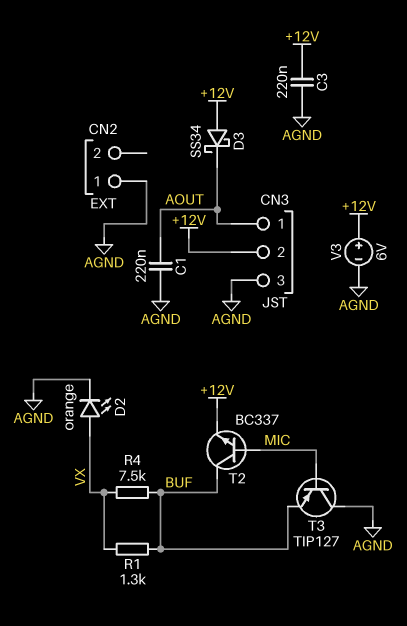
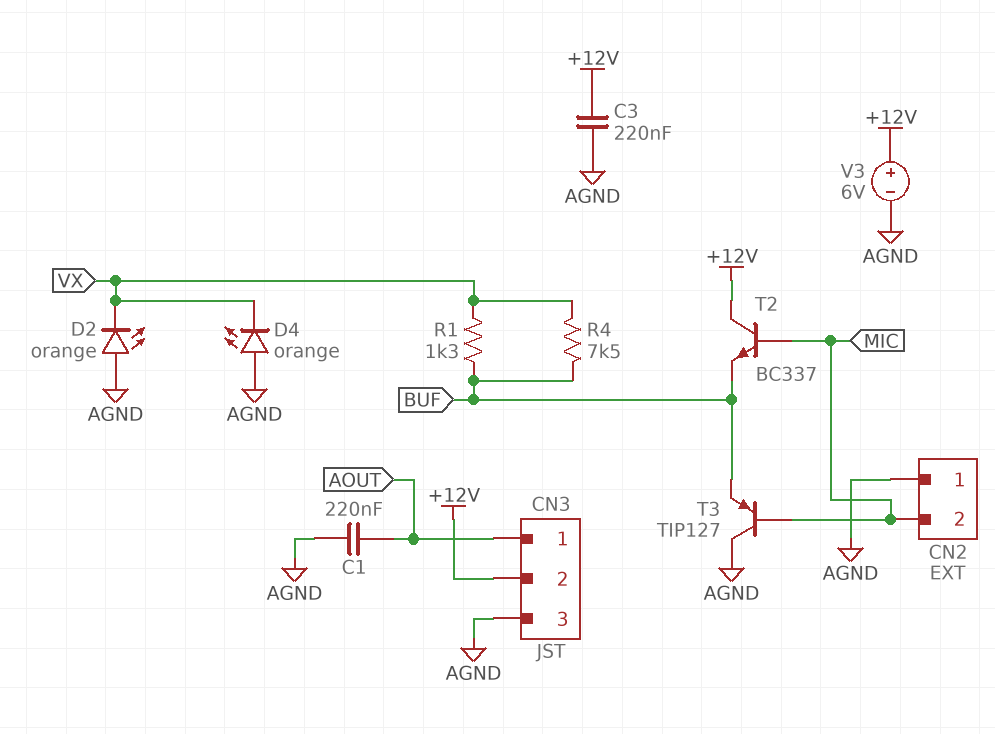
CN2 pin 2: none -> MIC
D2: LED orange (A VX, K AGND) -> LED orange (A AGND, K VX)
D3: schottky SS34 (A +12V, K AOUT) -> none
D4: none -> LED orange (A AGND, K VX)
T2: NPN BC337 (B MIC, C BUF, E +12V) -> NPN BC337 (B MIC, C +12V, E BUF)

